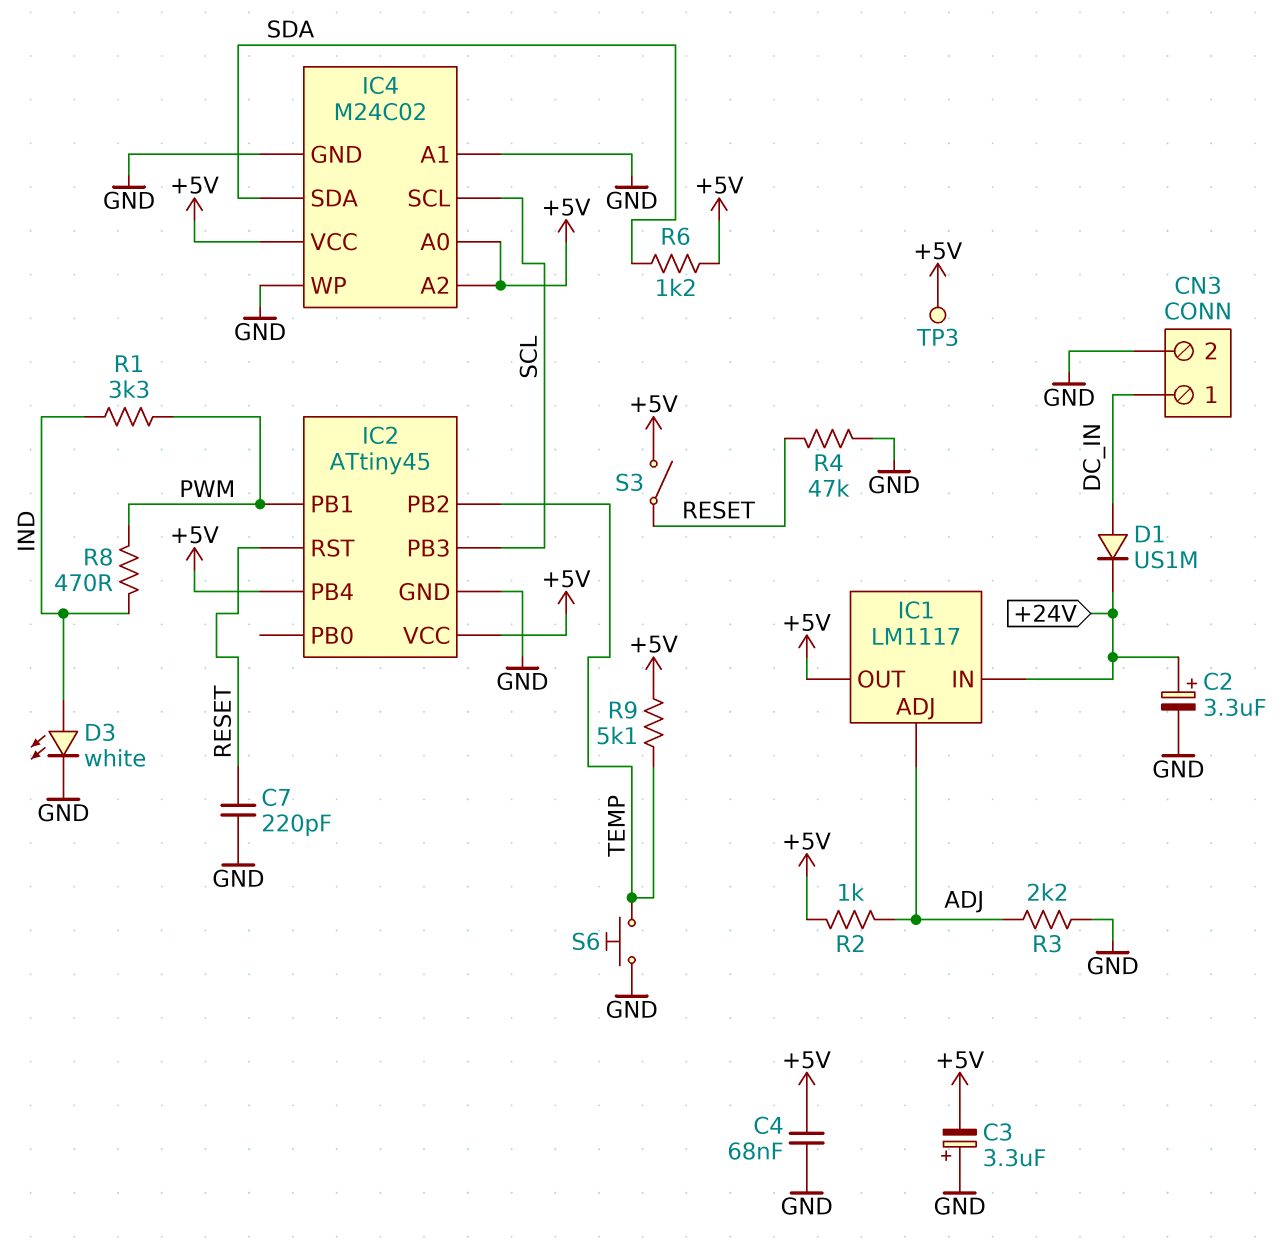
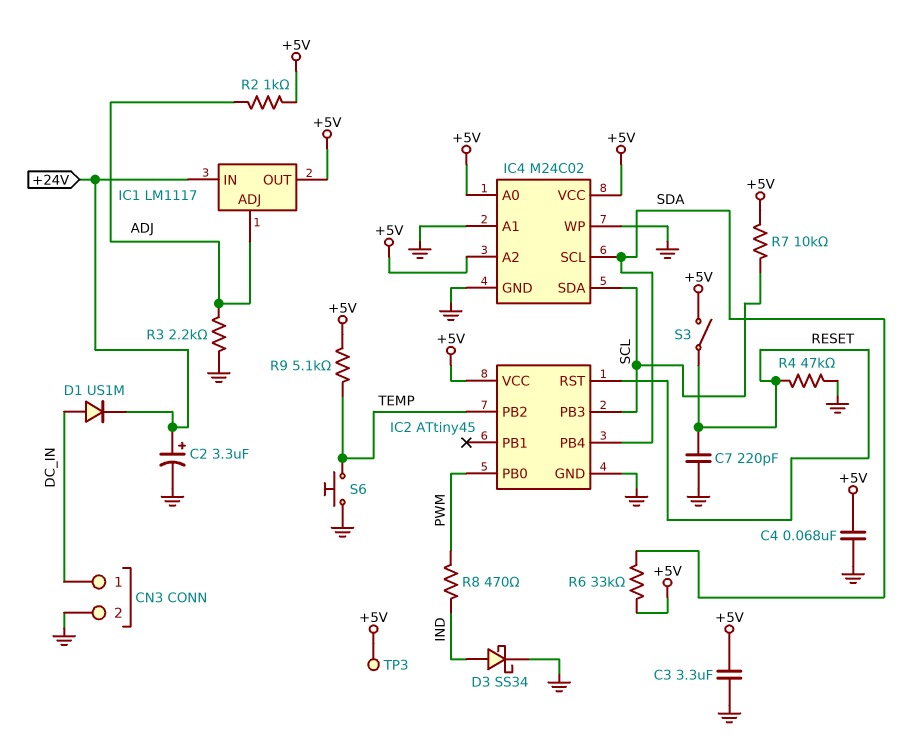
C3: 3.3uF (plus GND, minus +5V) -> 3.3uF (+5V, GND)
D3: LED white (A IND, K GND) -> schottky SS34 (A IND, K GND)
IC2 pin PB0: none -> PWM
IC2 pin PB1: PWM -> none
IC2 pin PB4: +5V -> SDA
IC4 pin SCL: SCL -> SDA
IC4 pin SDA: SDA -> SCL
R1: 3.3k (IND, PWM) -> none
R6: 1.2k (+5V, SDA) -> 33k (+5V, SDA)
R7: none -> 10k (+5V, SCL)

